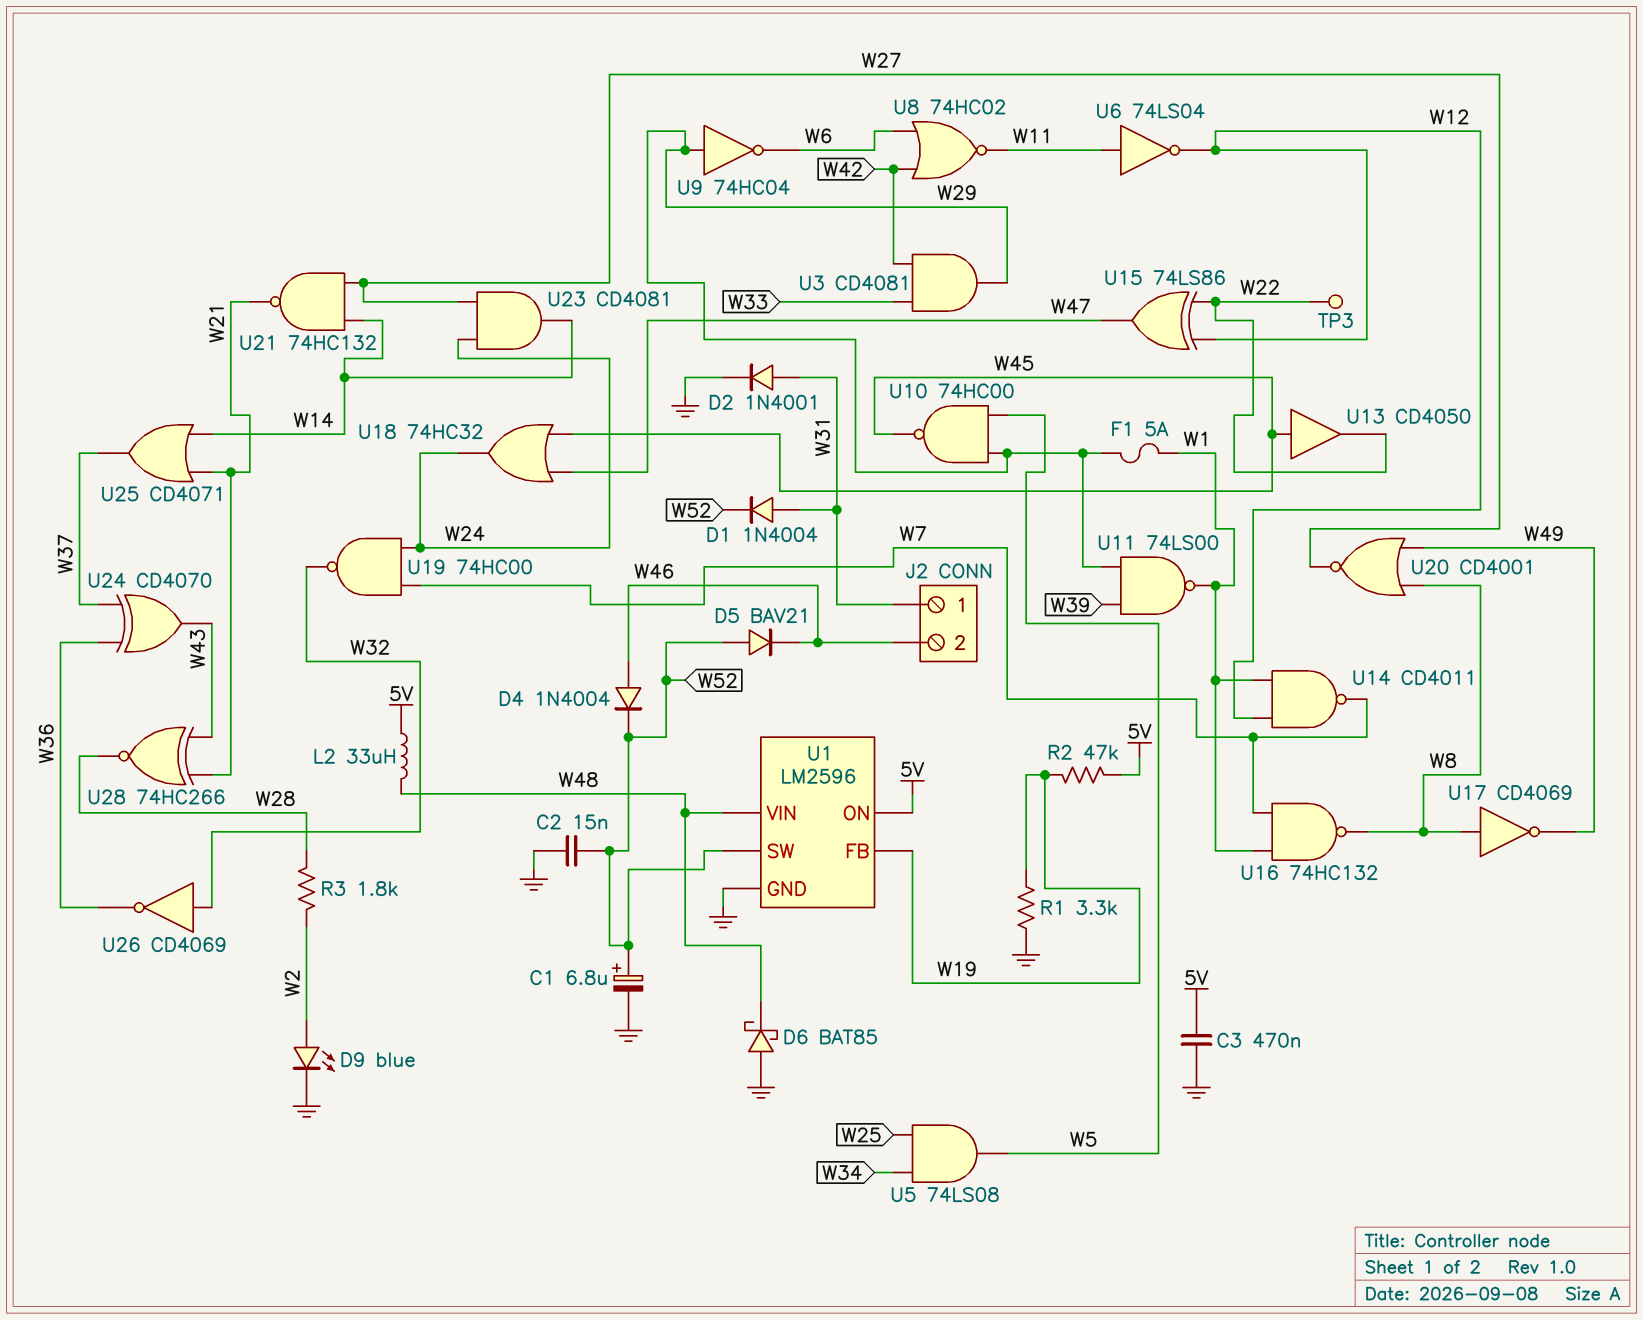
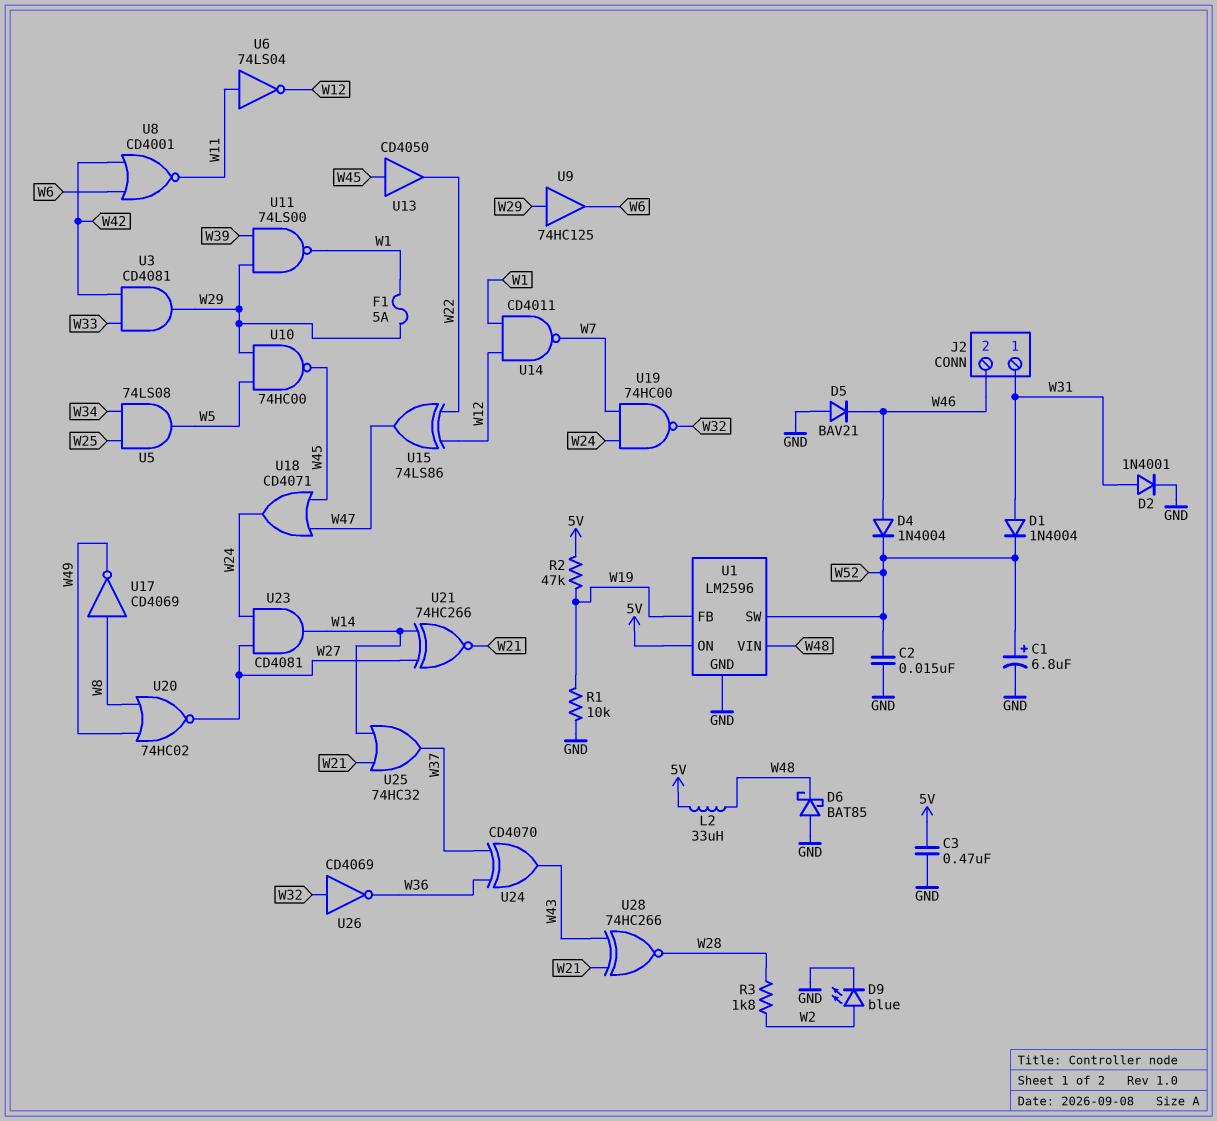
D5: diode BAV21 (A W52, K W46) -> diode BAV21 (A GND, K W46)
R1: 3.3k (GND, W19) -> 10k (GND, W19)
TP3: test point (W22) -> none
U8: NOR 74HC02 (in W6, in W42, out W11) -> NOR CD4001 (in W6, in W42, out W11)
U9: NOT 74HC04 (in W29, out W6) -> buffer 74HC125 (in W29, out W6)
U16: NAND 74HC132 (in W1, in W7, out W8) -> none
U18: OR 74HC32 (in W45, in W47, out W24) -> OR CD4071 (in W45, in W47, out W24)
U20: NOR CD4001 (in W8, in W49, out W27) -> NOR 74HC02 (in W8, in W49, out W27)
U21: NAND 74HC132 (in W14, in W27, out W21) -> XNOR 74HC266 (in W14, in W27, out W21)
U25: OR CD4071 (in W14, in W21, out W37) -> OR 74HC32 (in W14, in W21, out W37)

